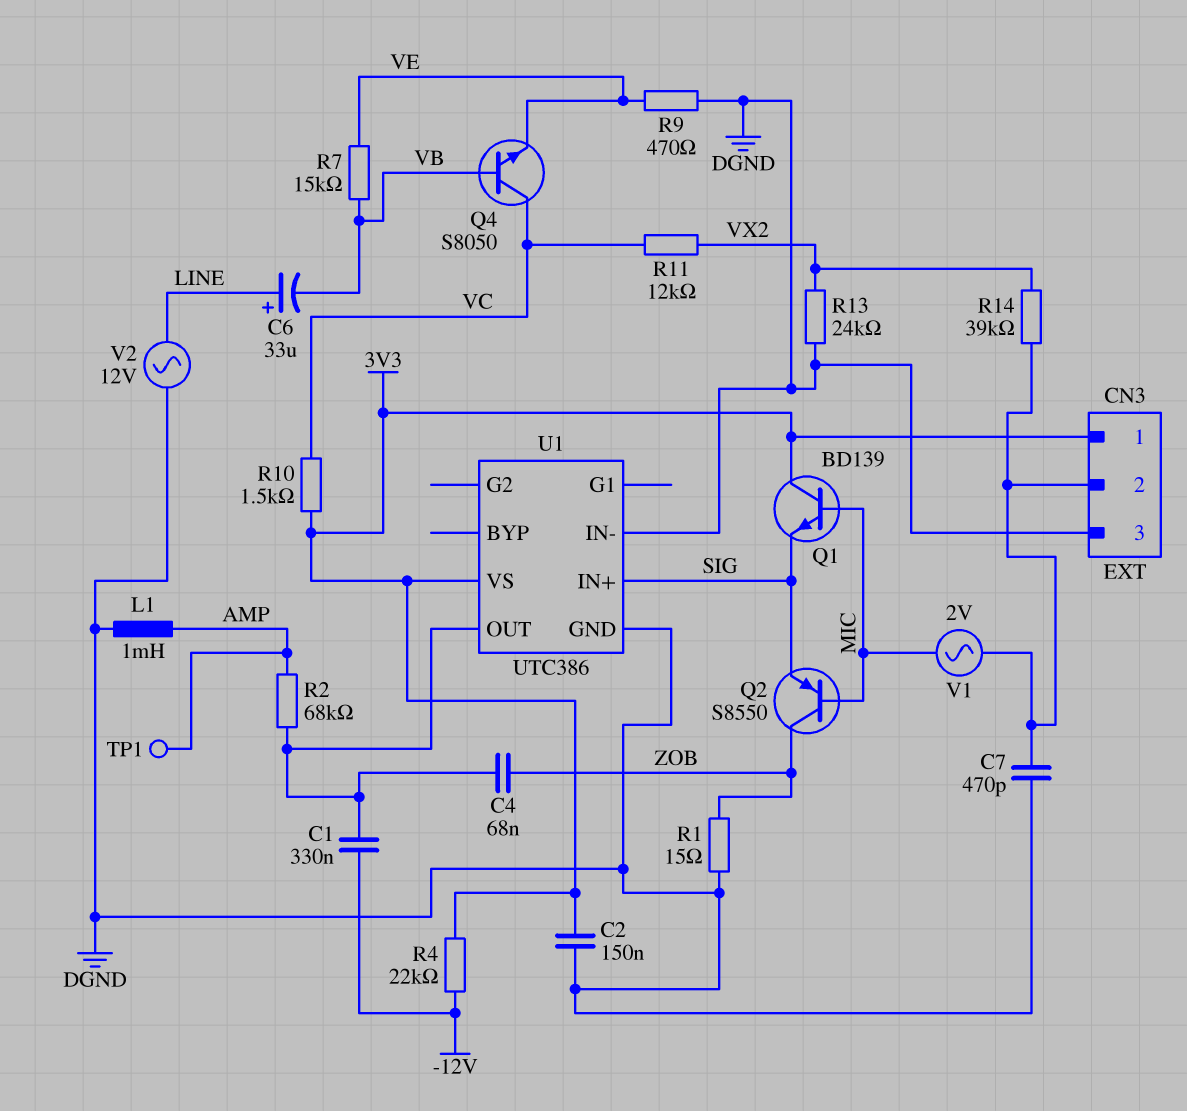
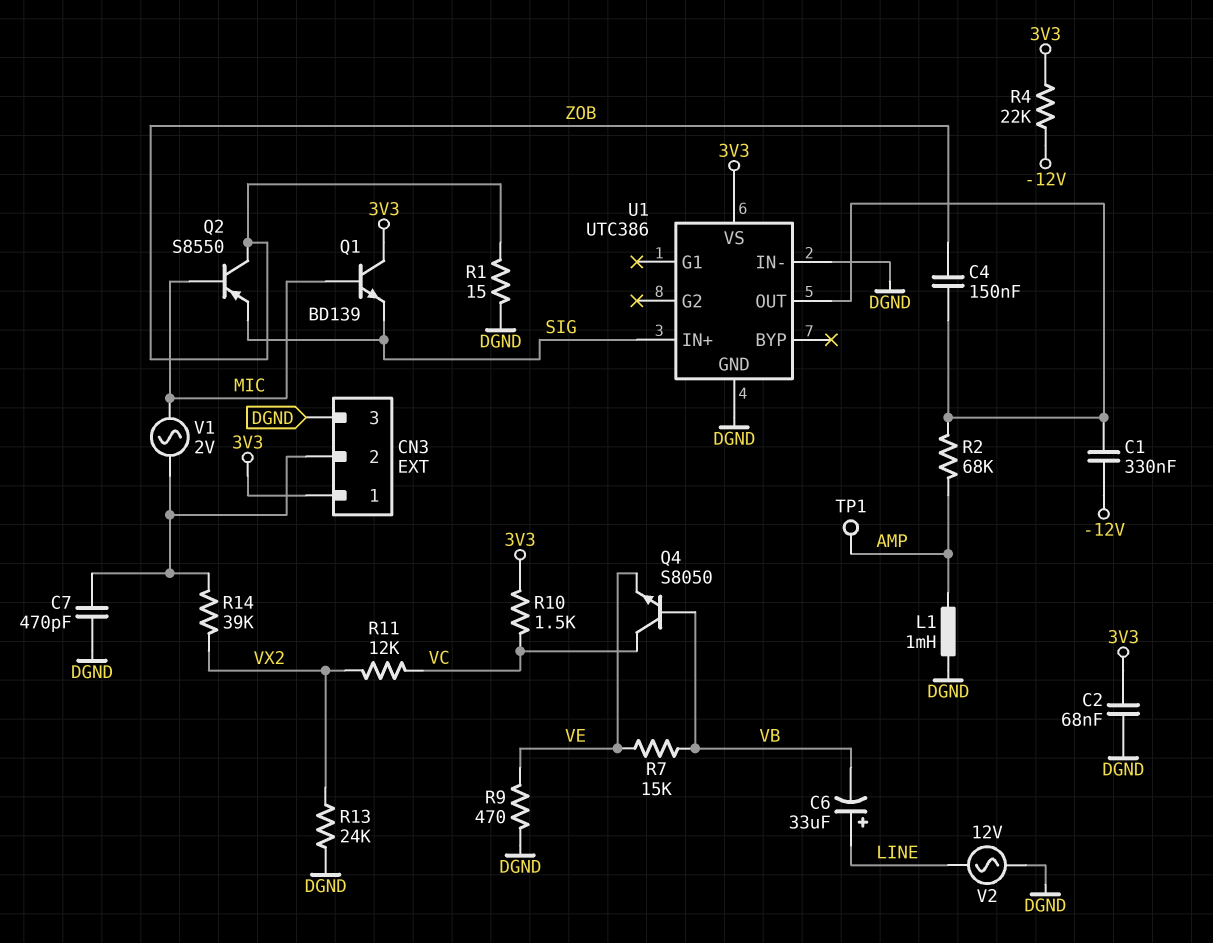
C2: 150nF (3V3, DGND) -> 68nF (3V3, DGND)
C4: 68nF (U1/OUT, ZOB) -> 150nF (U1/OUT, ZOB)

